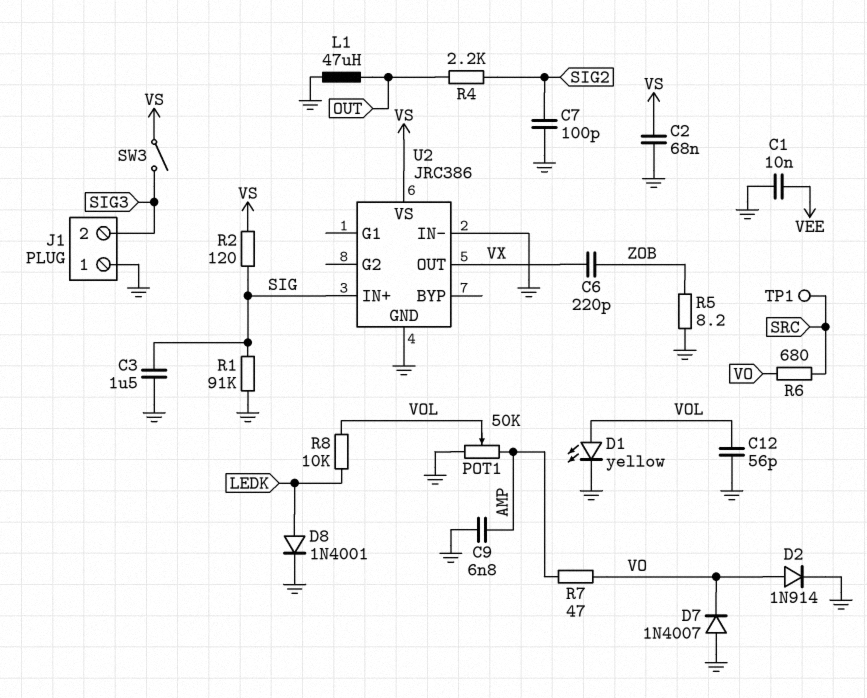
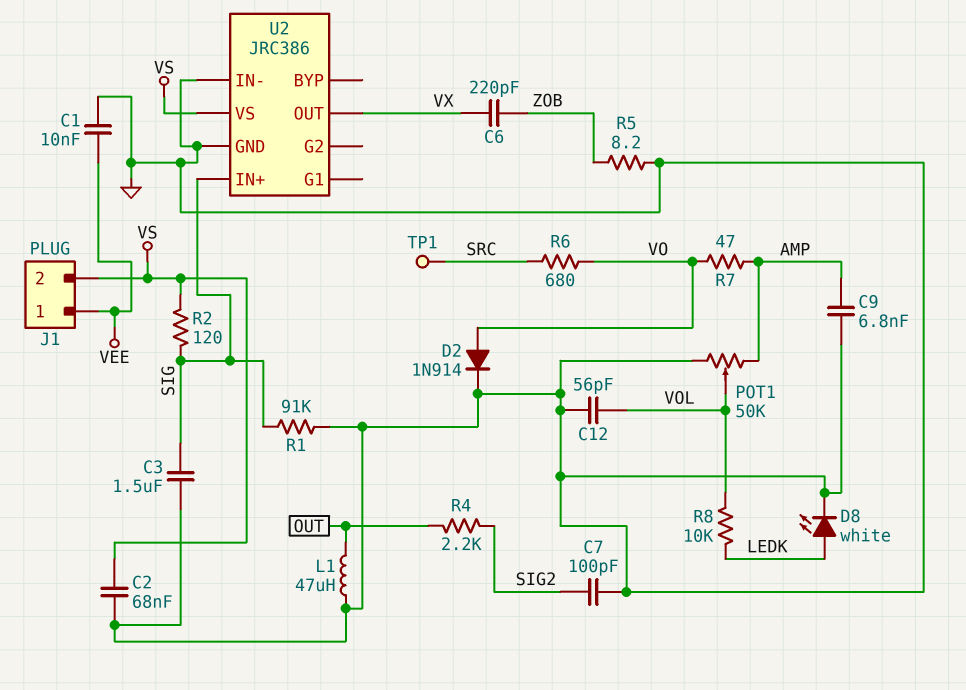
D1: LED yellow (A VOL, K GND) -> none
D7: diode 1N4007 (A GND, K VO) -> none
D8: diode 1N4001 (A LEDK, K GND) -> LED white (A LEDK, K GND)
J1 pin 1: GND -> VEE
J1 pin 2: SIG3 -> VS
SW3: switch (SIG3, VS) -> none

